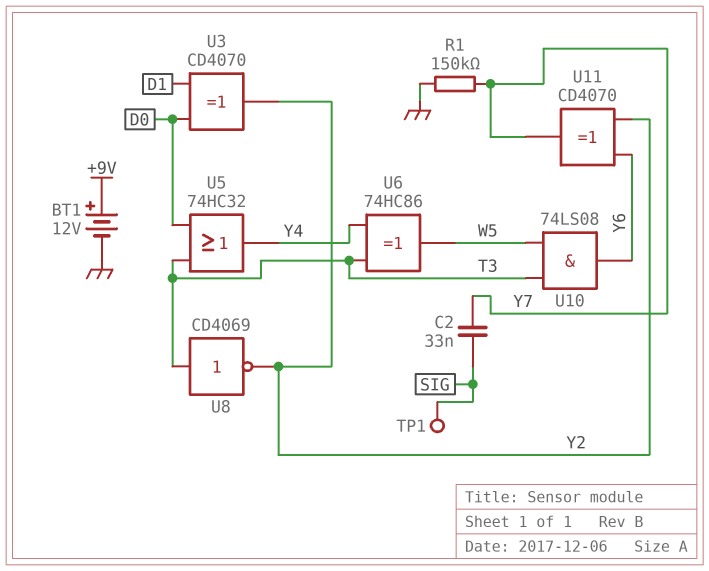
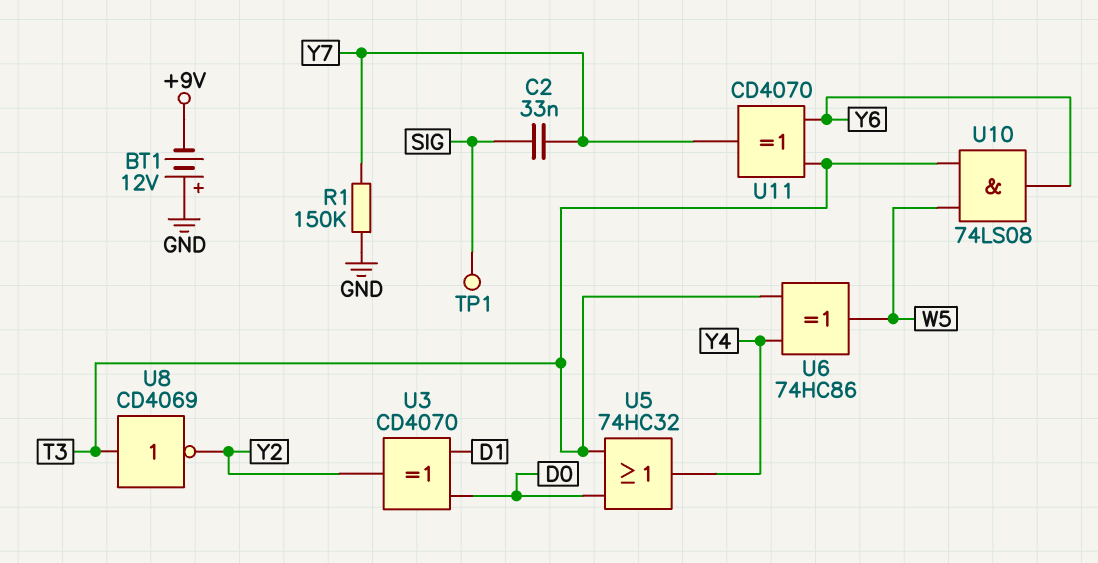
BT1: 12V (plus +9V, minus GND) -> 12V (plus GND, minus +9V)
U11: XOR CD4070 (in Y2, in Y6, out Y7) -> XOR CD4070 (in T3, in Y6, out Y7)

